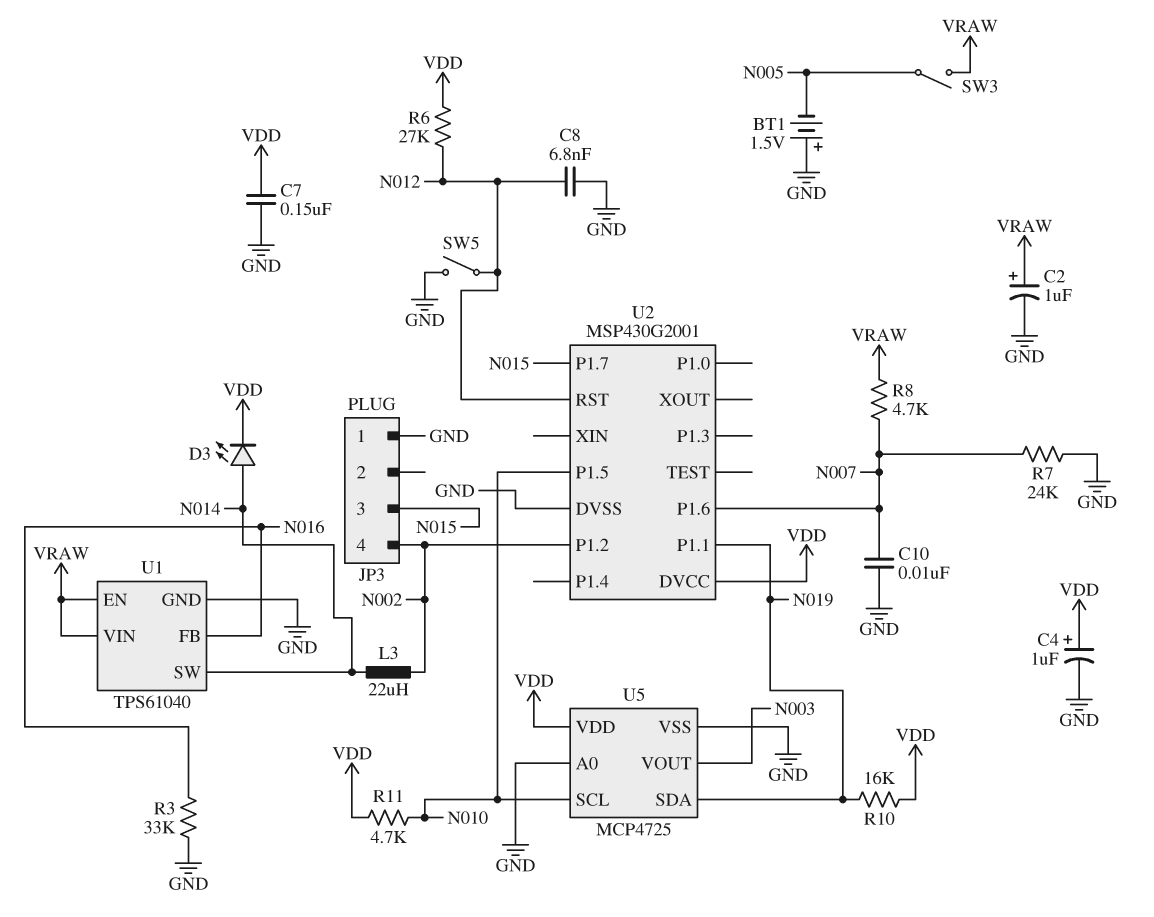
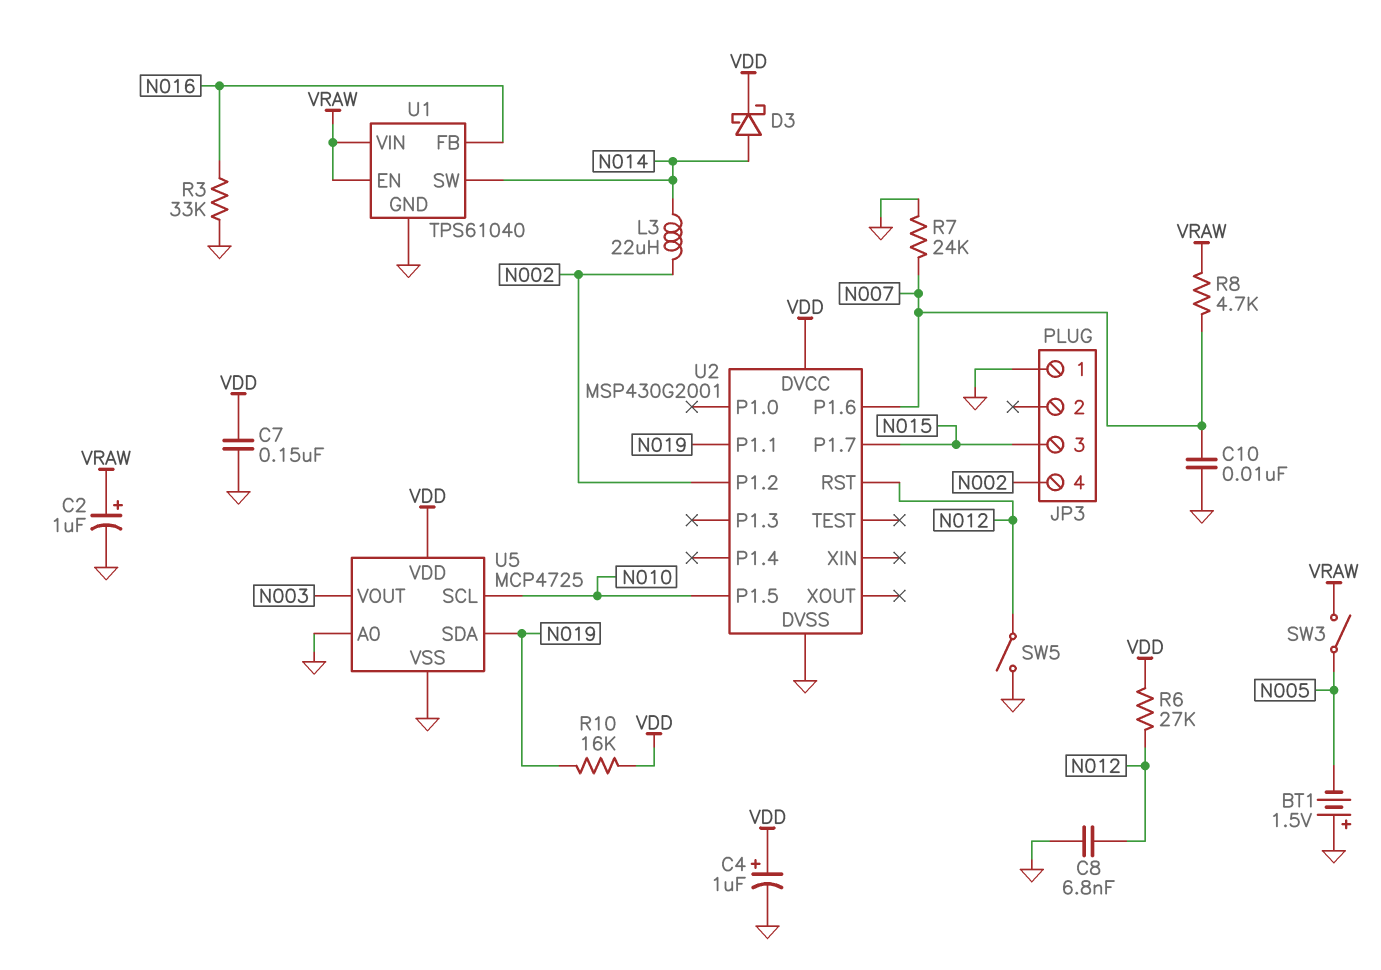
D3: LED (A N014, K VDD) -> schottky (A N014, K VDD)
R11: 4.7k (N010, VDD) -> none

